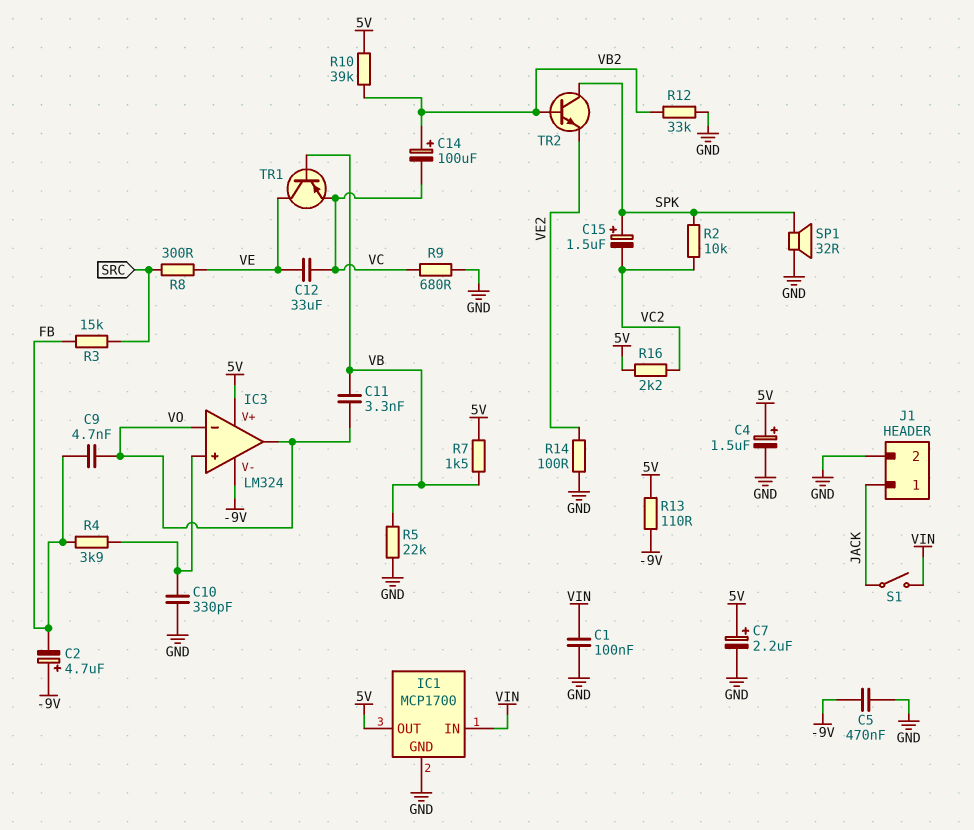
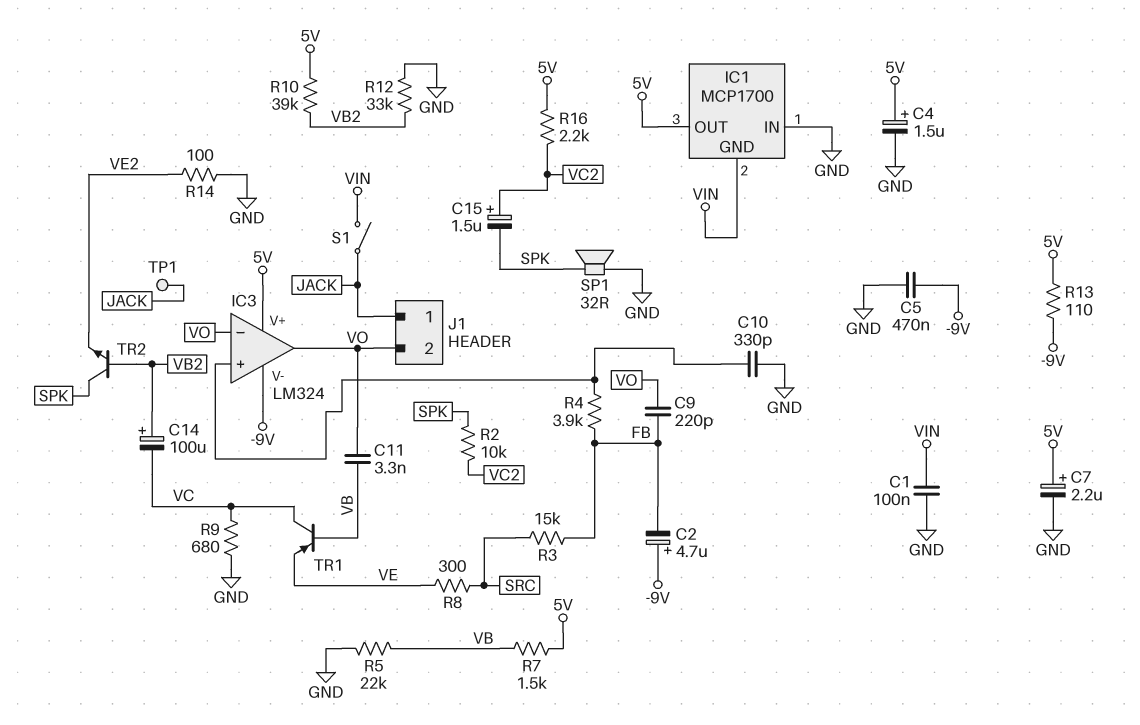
C9: 4.7nF (FB, VO) -> 220pF (FB, VO)
C12: 33uF (VC, VE) -> none
C15: 1.5uF (plus SPK, minus VC2) -> 1.5uF (plus VC2, minus SPK)
IC1 pin GND: GND -> VIN
IC1 pin IN: VIN -> GND
J1 pin 2: GND -> VO
TP1: none -> test point (JACK)
TR1: PNP (B VB, C VE, E VC) -> PNP (B VB, C VC, E VE)

